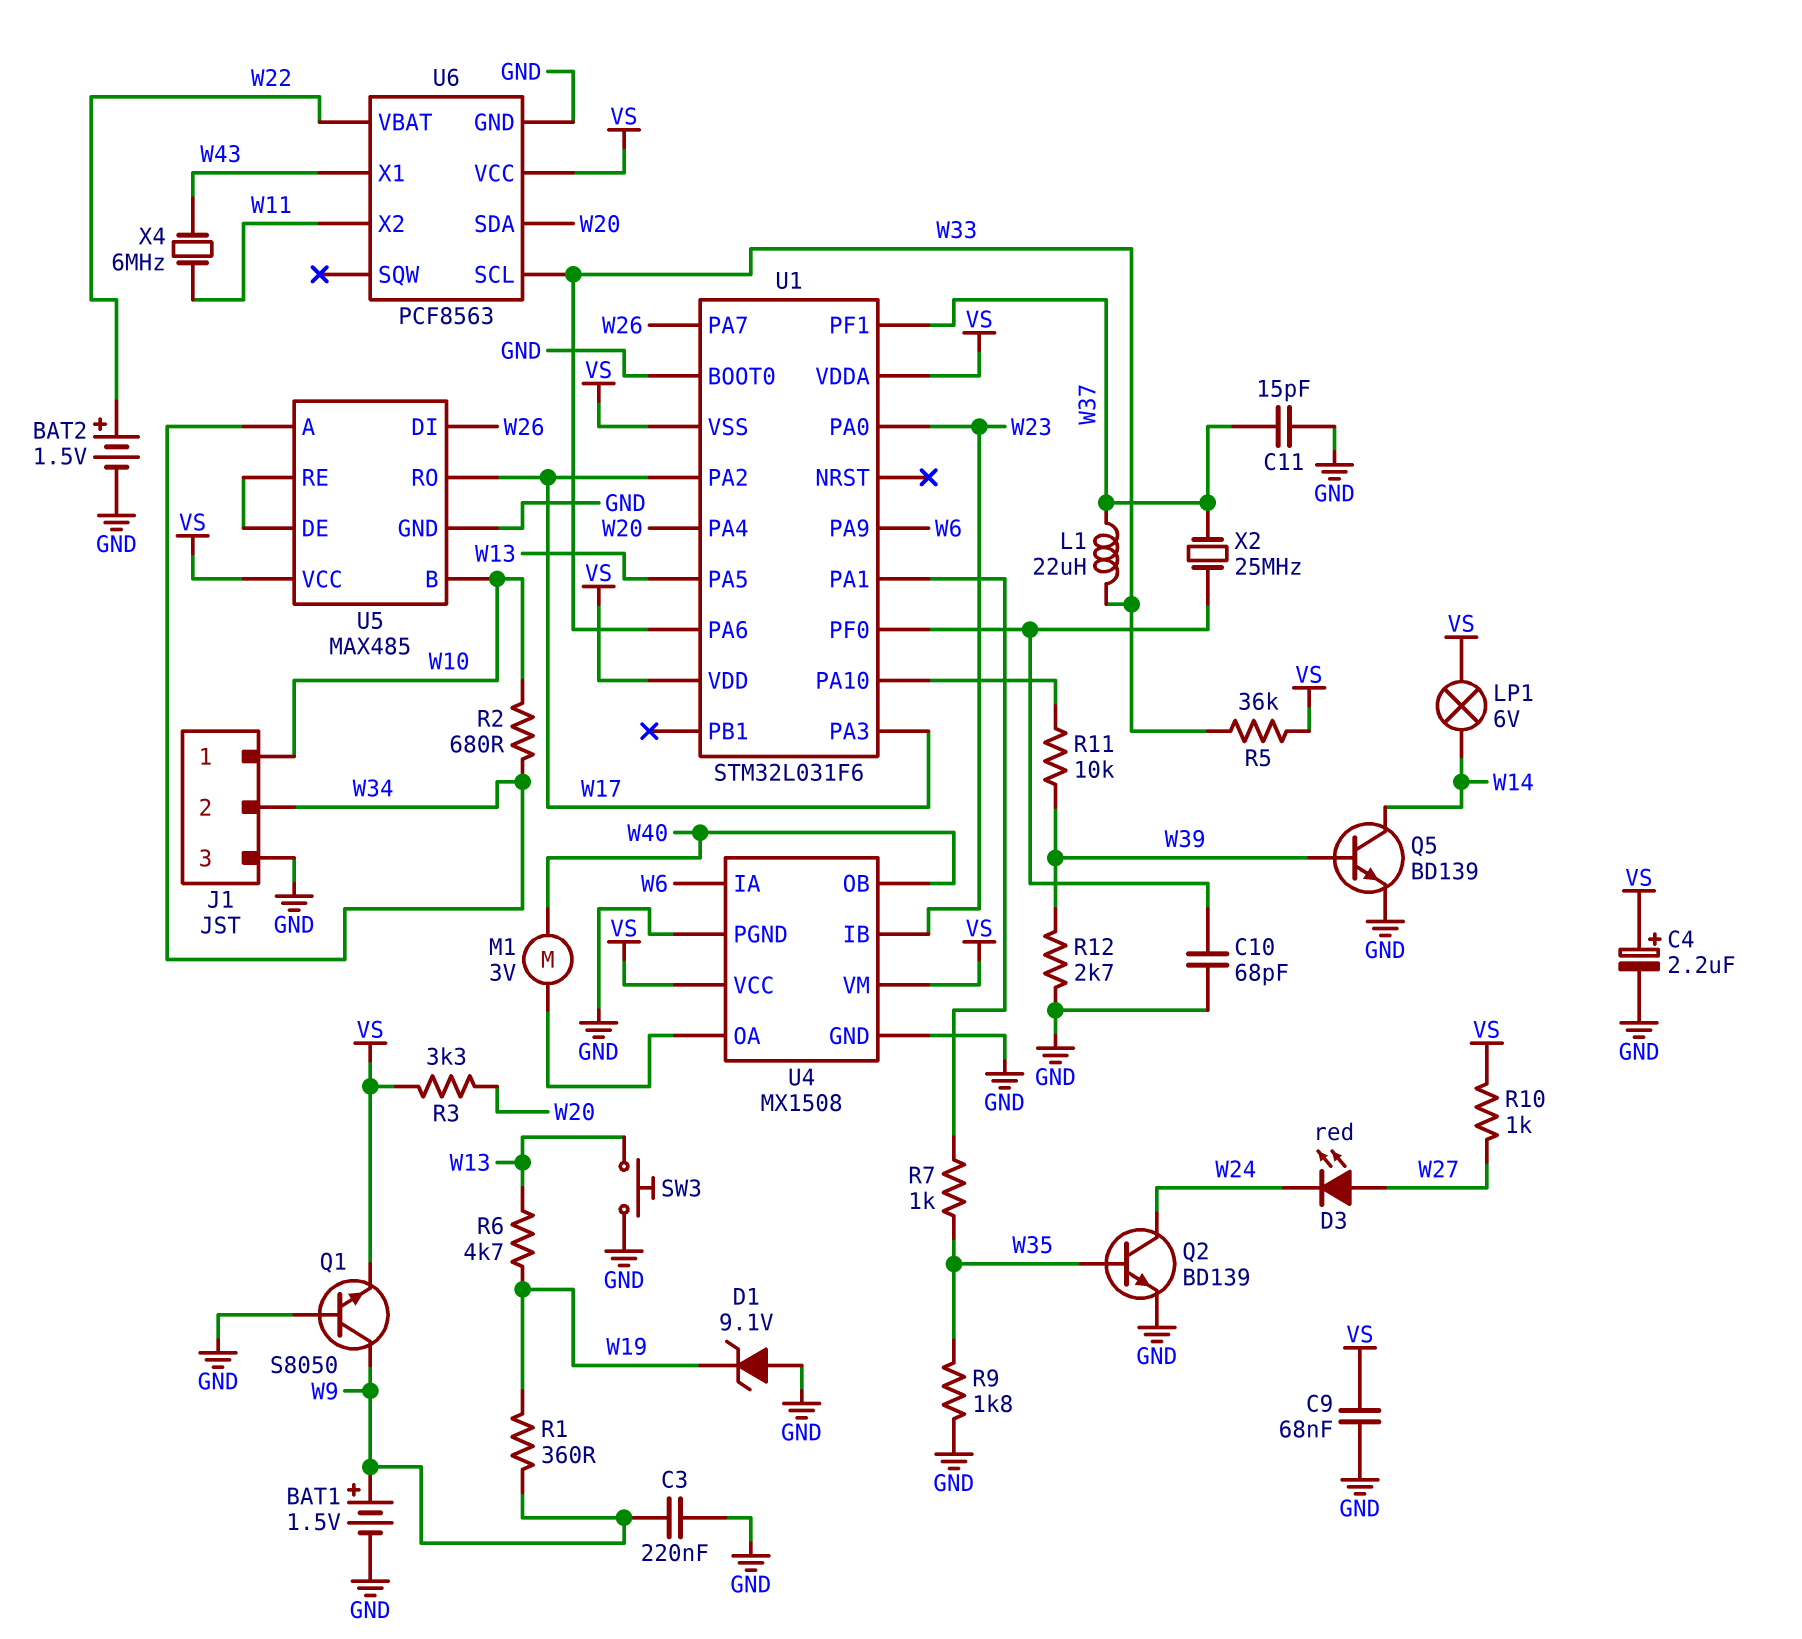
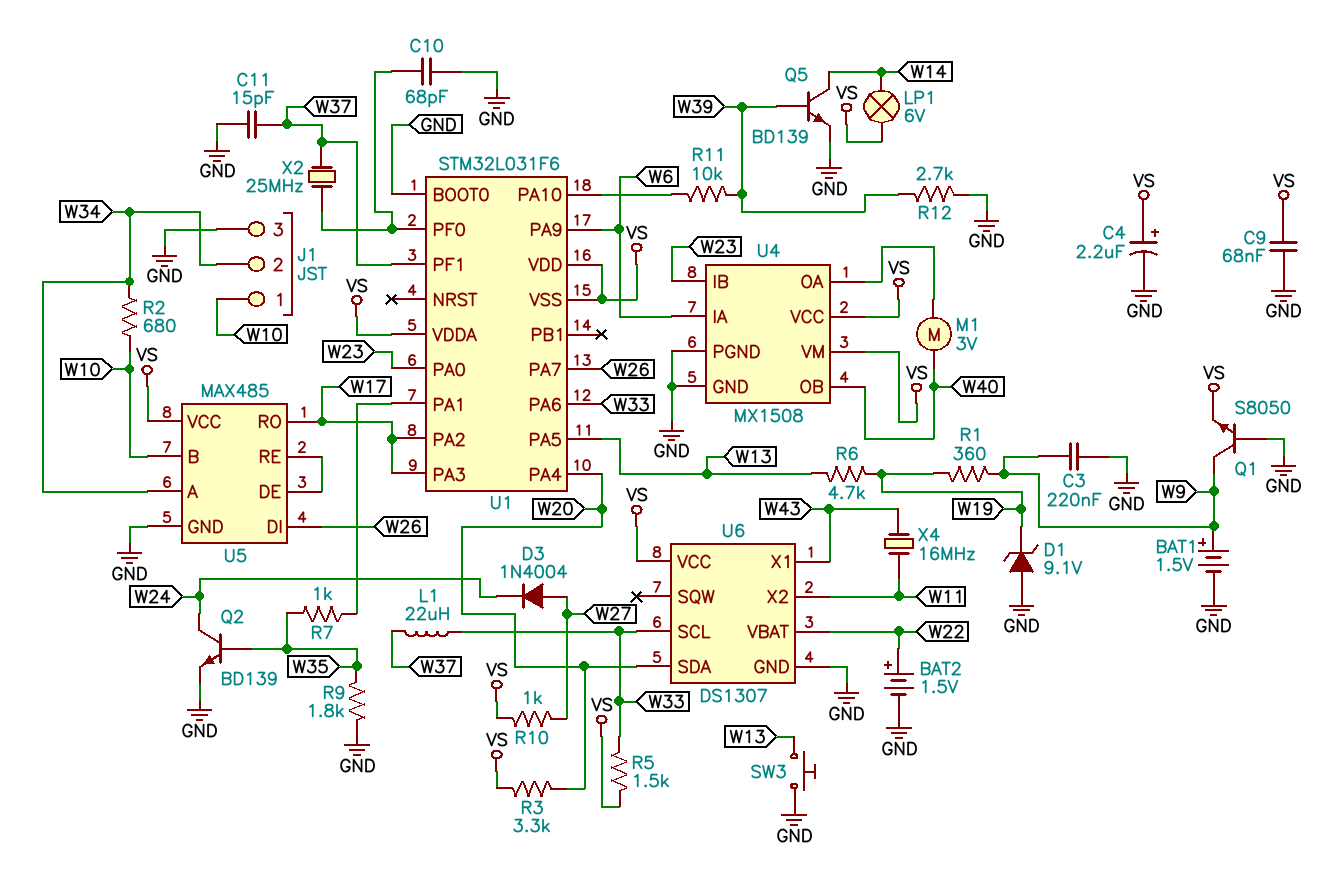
D3: LED red (A W27, K W24) -> diode 1N4004 (A W27, K W24)
R5: 36k (VS, W33) -> 1.5k (VS, W33)
U6: PCF8563 -> DS1307
X4: 6MHz (W11, W43) -> 16MHz (W11, W43)

